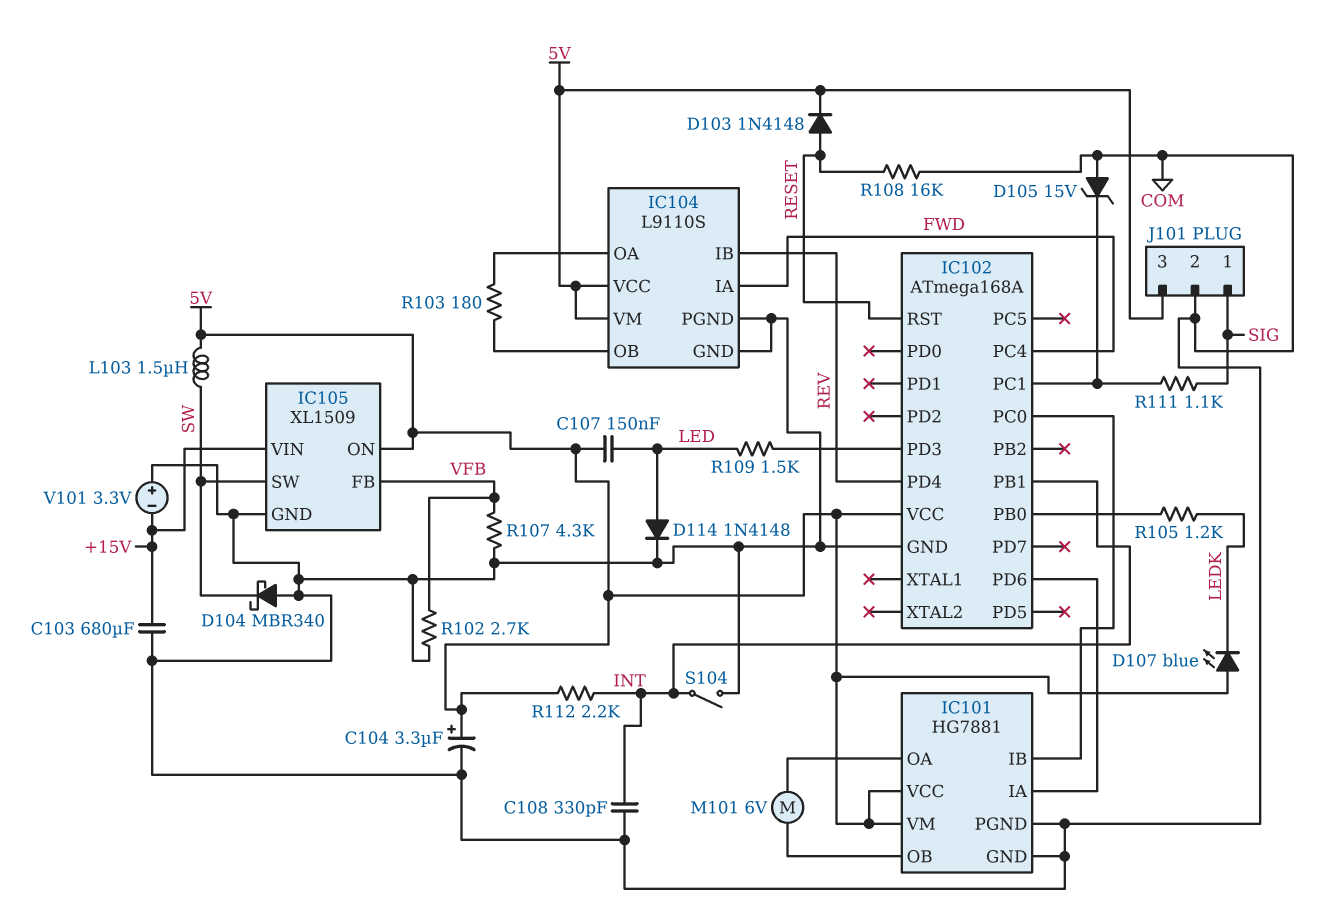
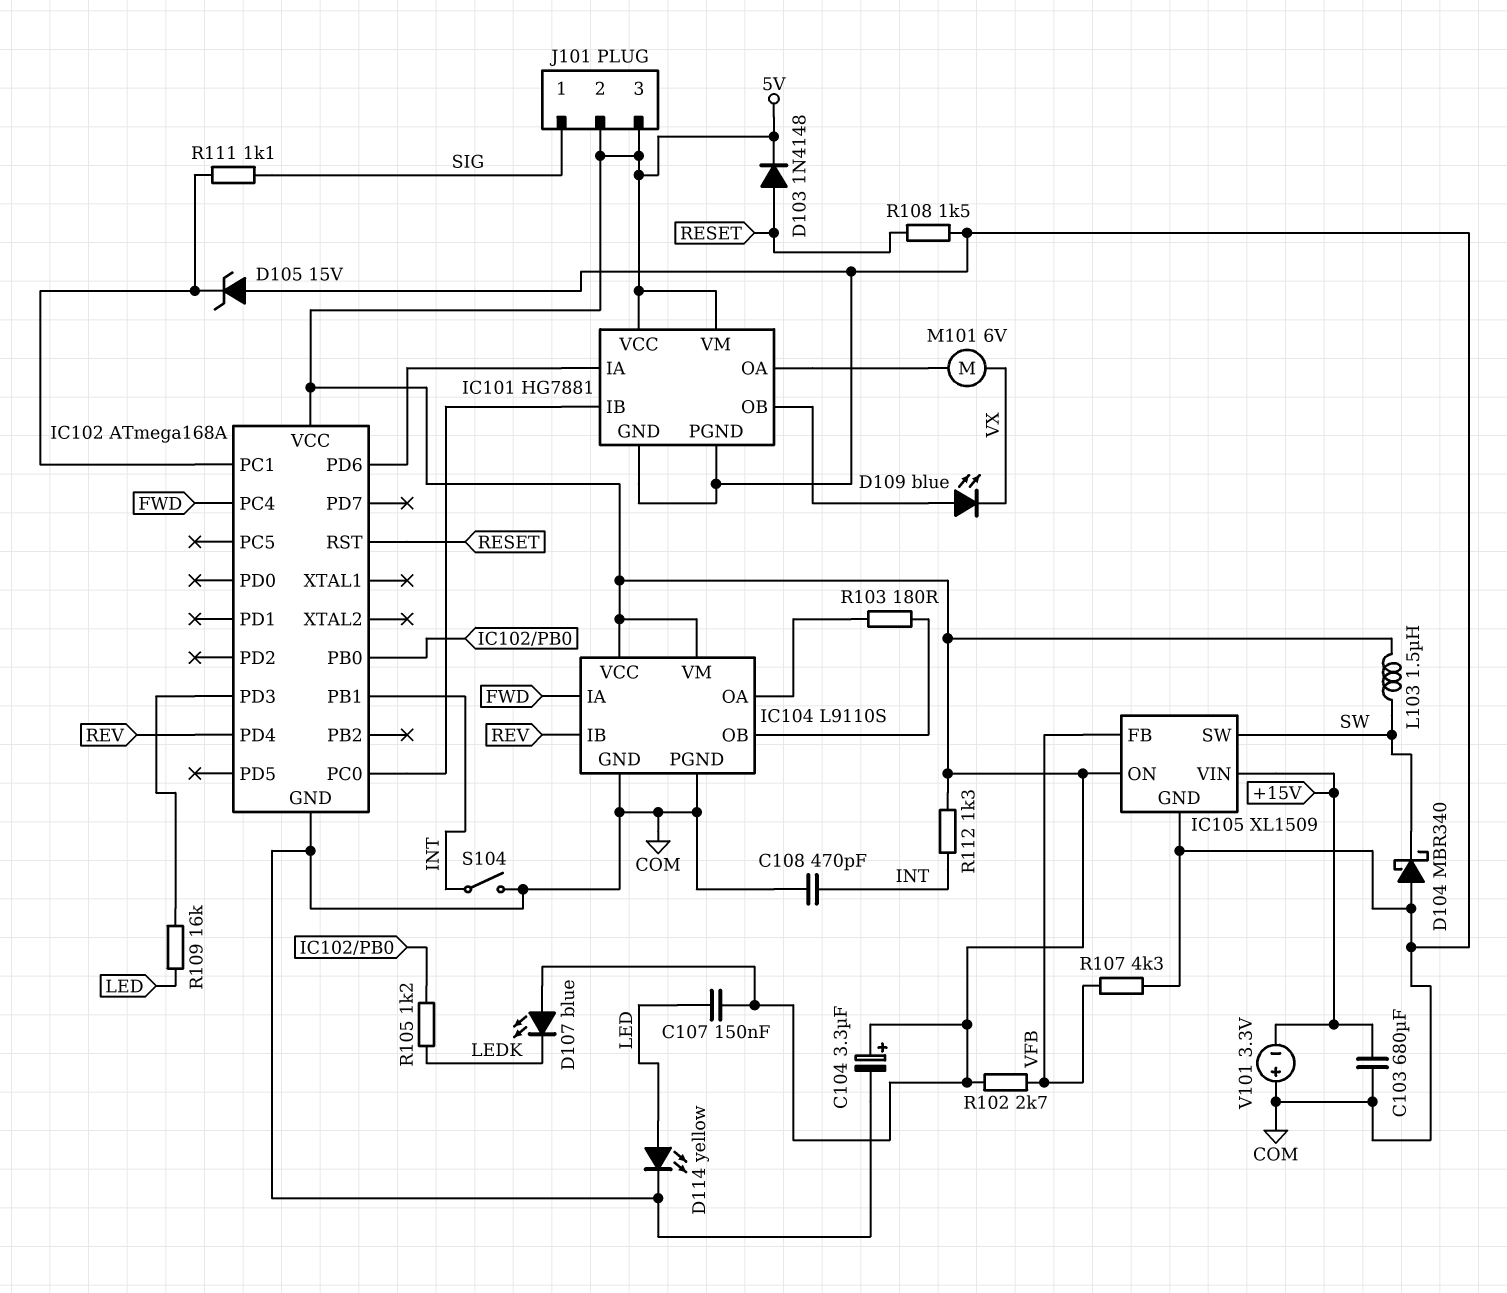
C108: 330pF (COM, INT) -> 470pF (COM, INT)
D109: none -> LED blue (A IC101/OB, K VX)
D114: diode 1N4148 (A LED, K COM) -> LED yellow (A LED, K COM)
J101 pin 2: COM -> 5V
M101: motor 6V (IC101/OA, IC101/OB) -> motor 6V (IC101/OA, VX)
R102: 2.7k (COM, VFB) -> 2.7k (5V, VFB)
R108: 16k (COM, RESET) -> 1.5k (COM, RESET)
R109: 1.5k (IC102/PD3, LED) -> 16k (IC102/PD3, LED)
R112: 2.2k (5V, INT) -> 1.3k (5V, INT)

